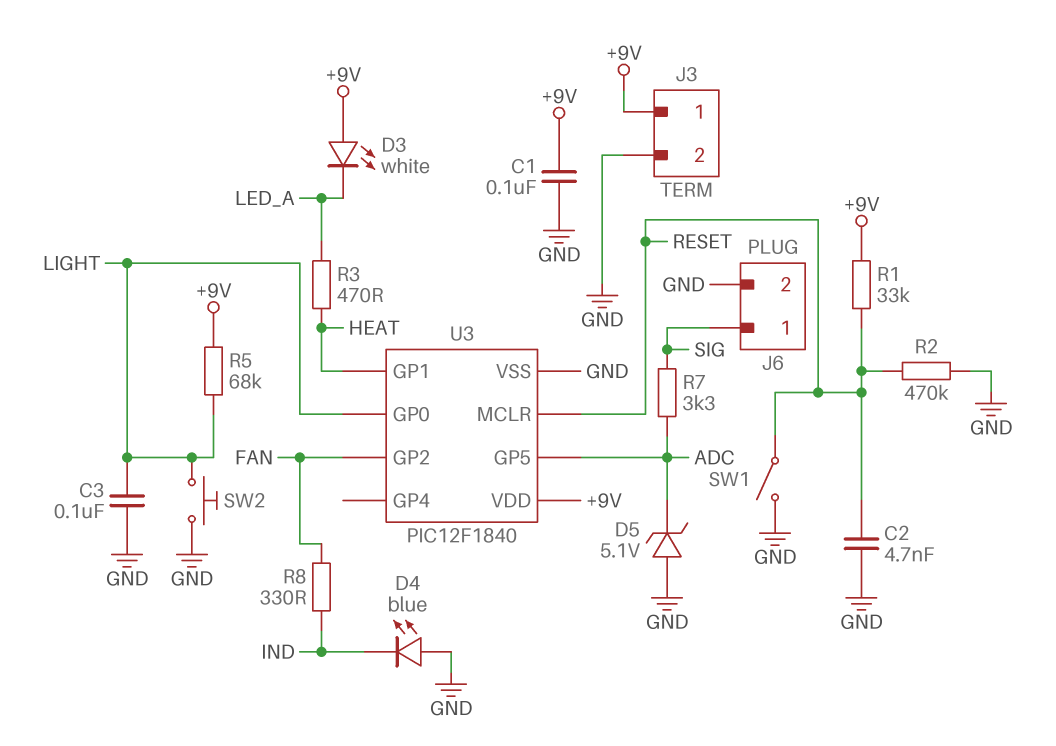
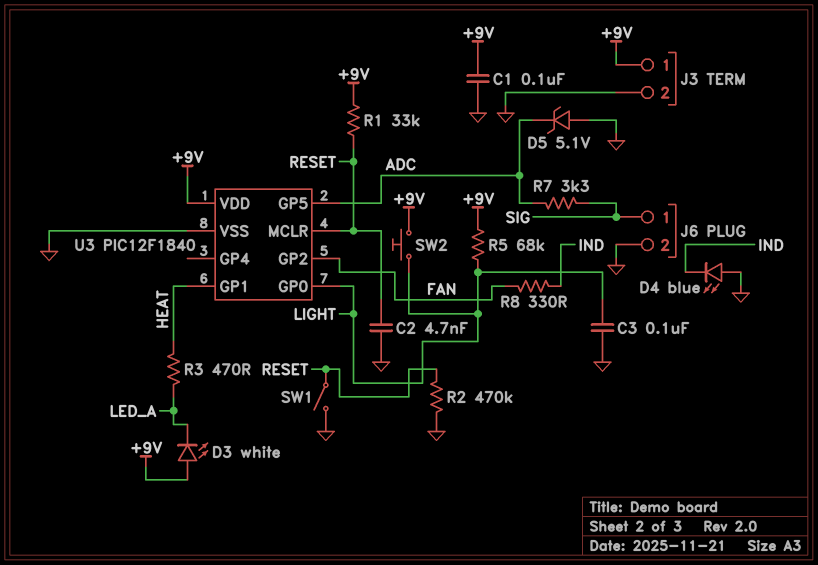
SW2: button (GND, LIGHT) -> button (+9V, LIGHT)

